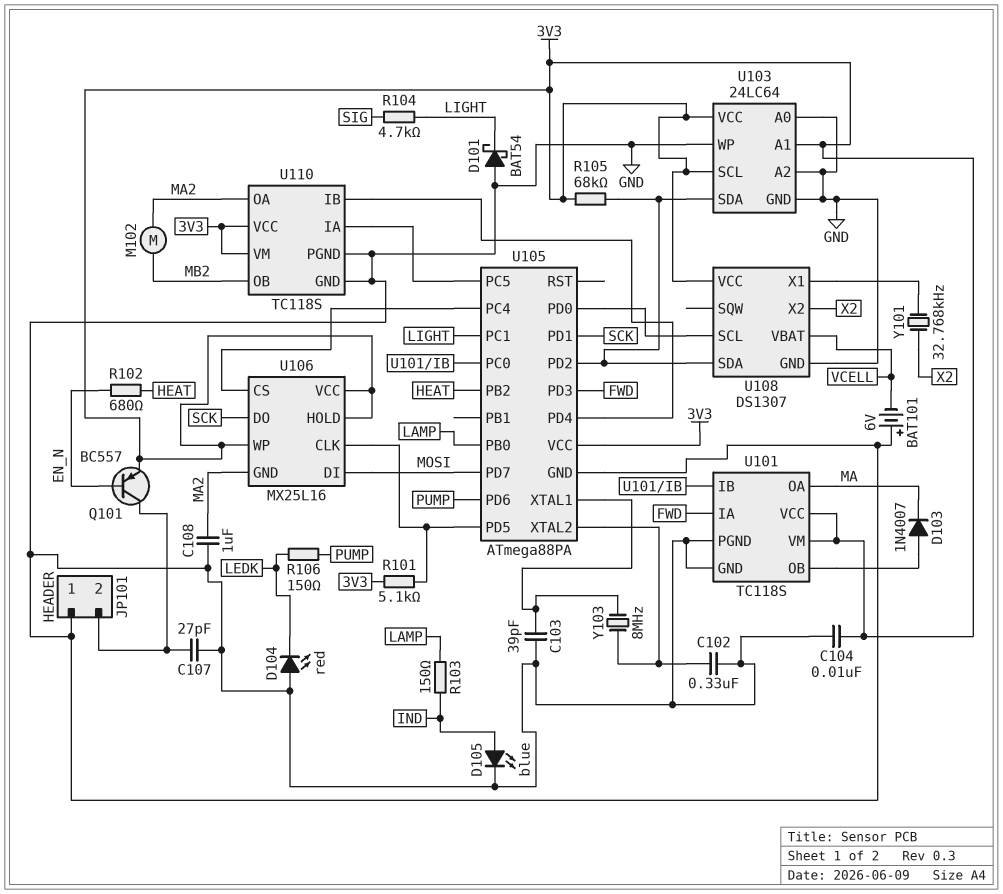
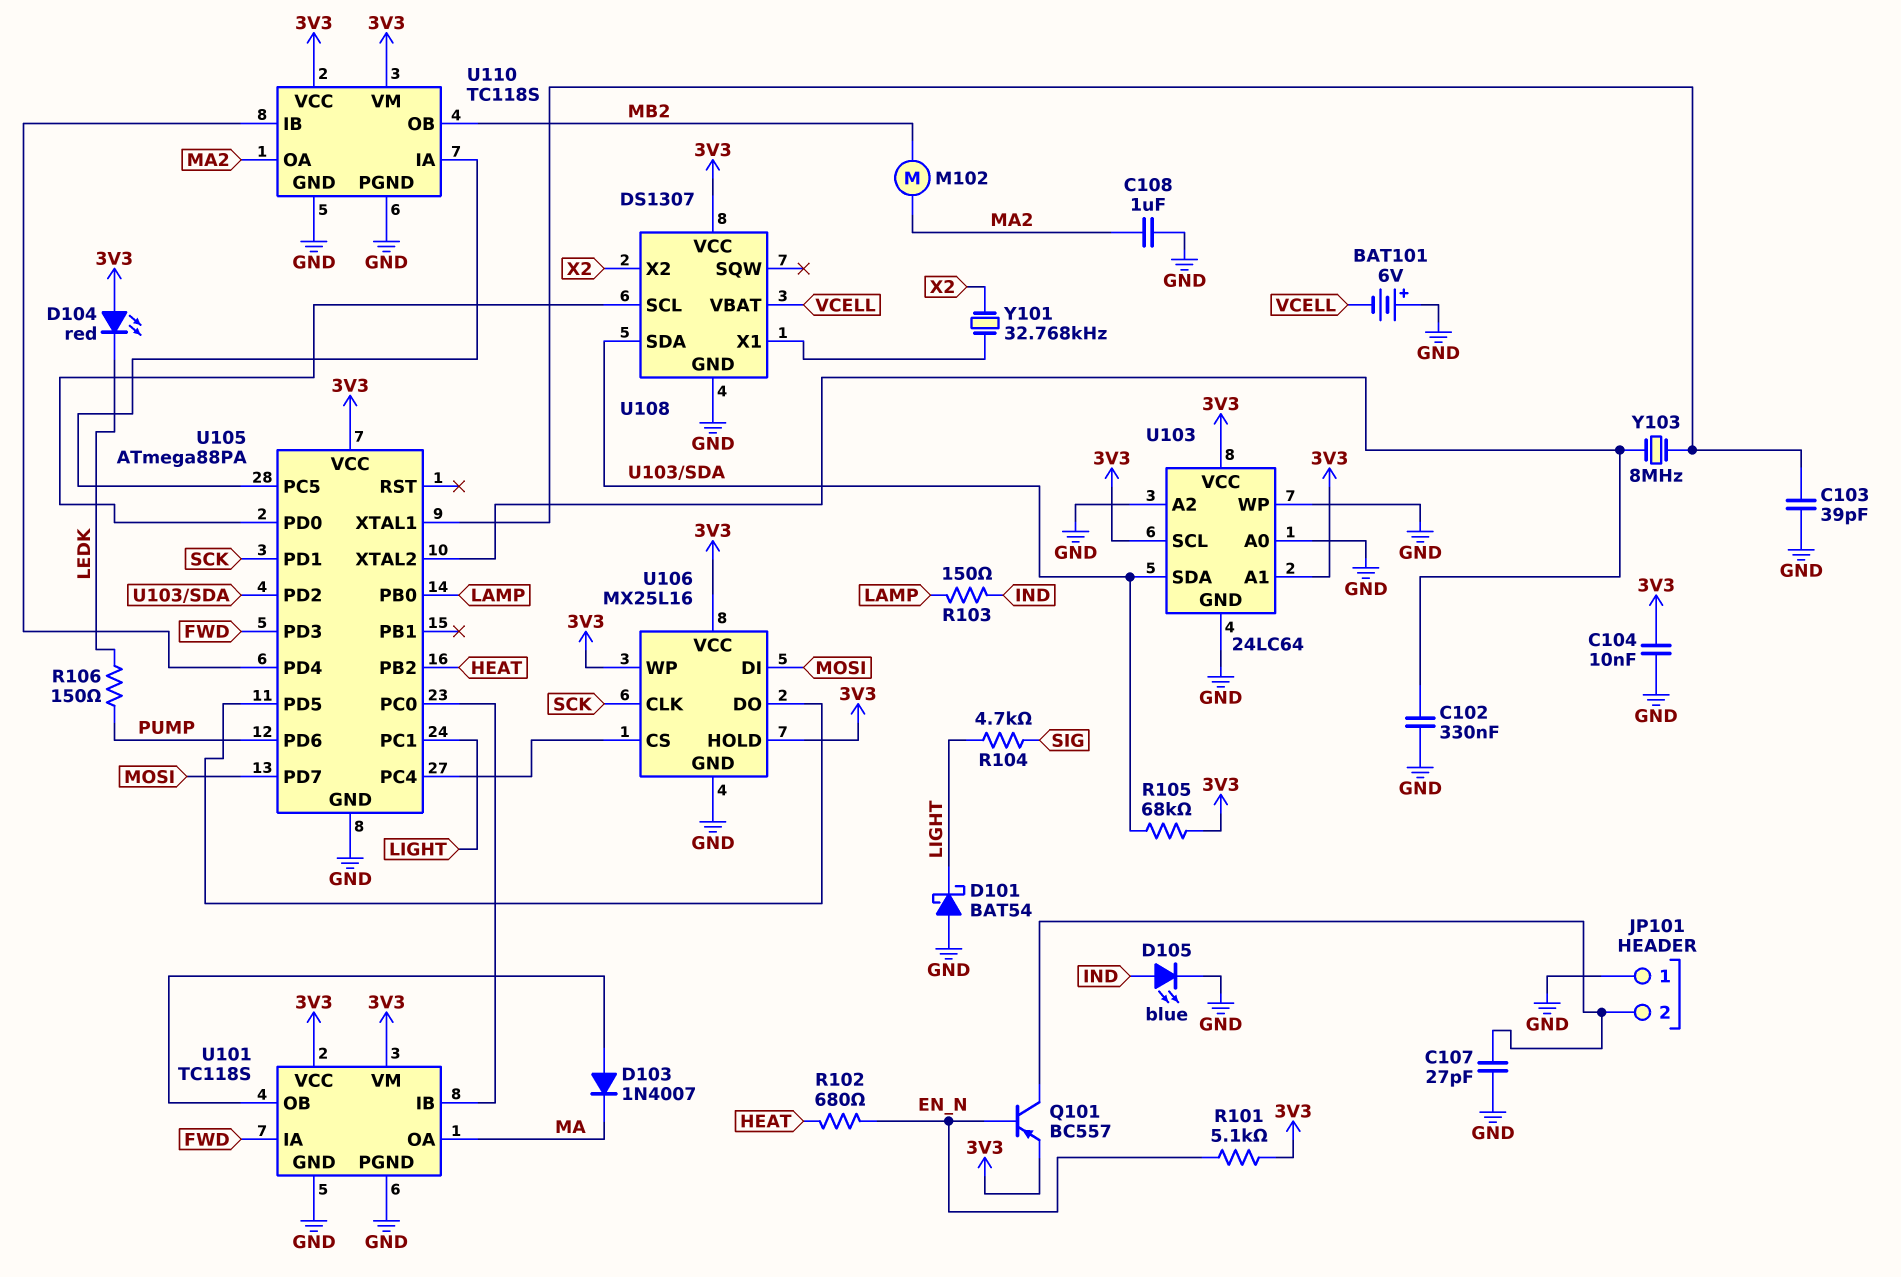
D104: LED red (A GND, K LEDK) -> LED red (A 3V3, K LEDK)
R101: 5.1k (3V3, U105/PD5) -> 5.1k (3V3, EN_N)
U106 pin CLK: U105/PD5 -> SCK
U106 pin DO: SCK -> U105/PD5
U106 pin GND: MA2 -> GND

